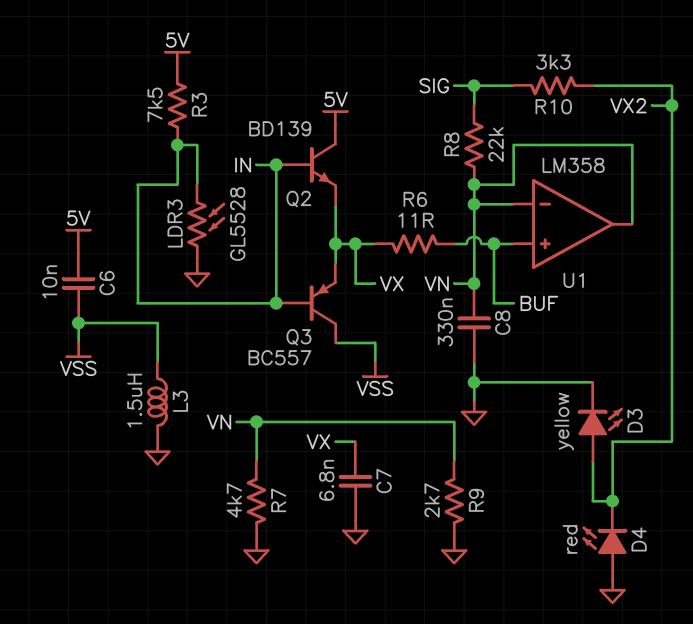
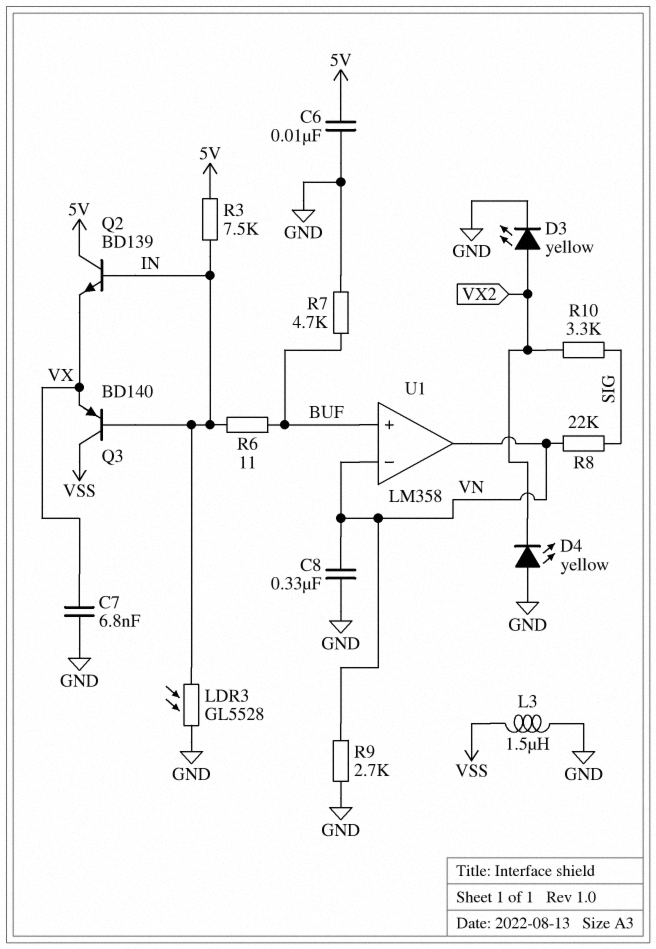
C6: 10nF (5V, VSS) -> 10nF (5V, GND)
D4: LED red (A GND, K VX2) -> LED yellow (A GND, K VX2)
Q3: PNP BC557 (B IN, C VSS, E VX) -> PNP BD140 (B IN, C VSS, E VX)
R6: 11 (BUF, VX) -> 11 (BUF, IN)
R7: 4.7k (GND, VN) -> 4.7k (BUF, GND)

